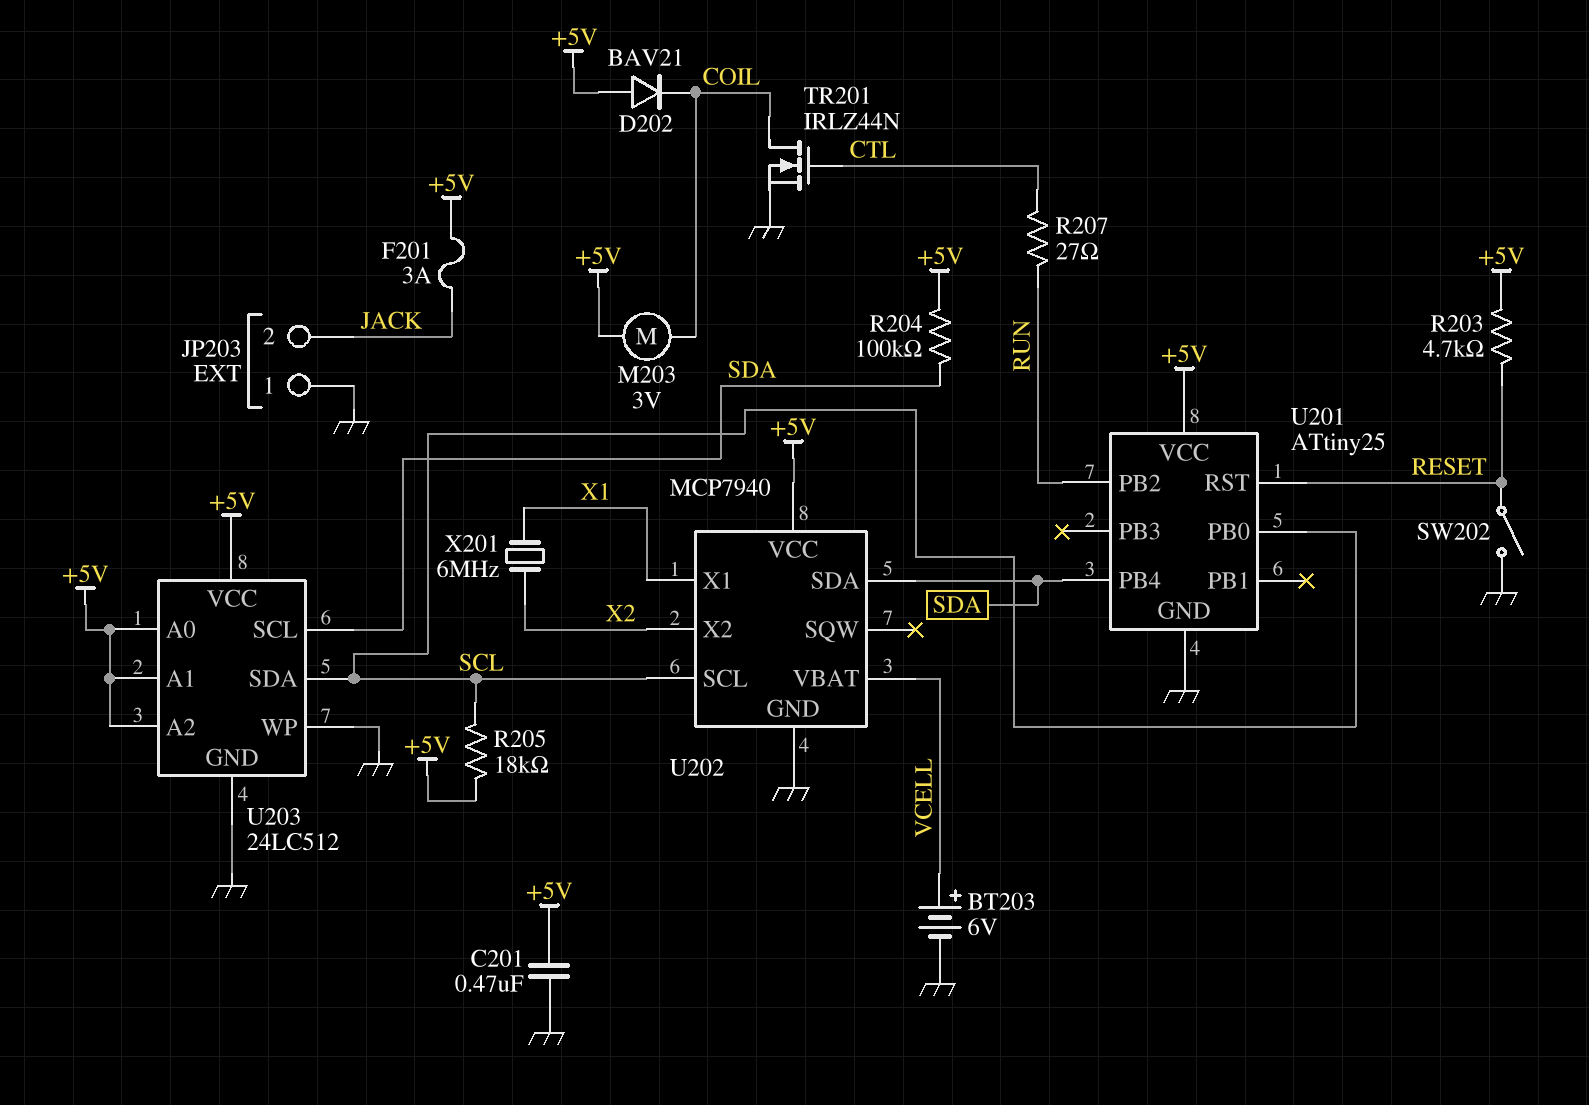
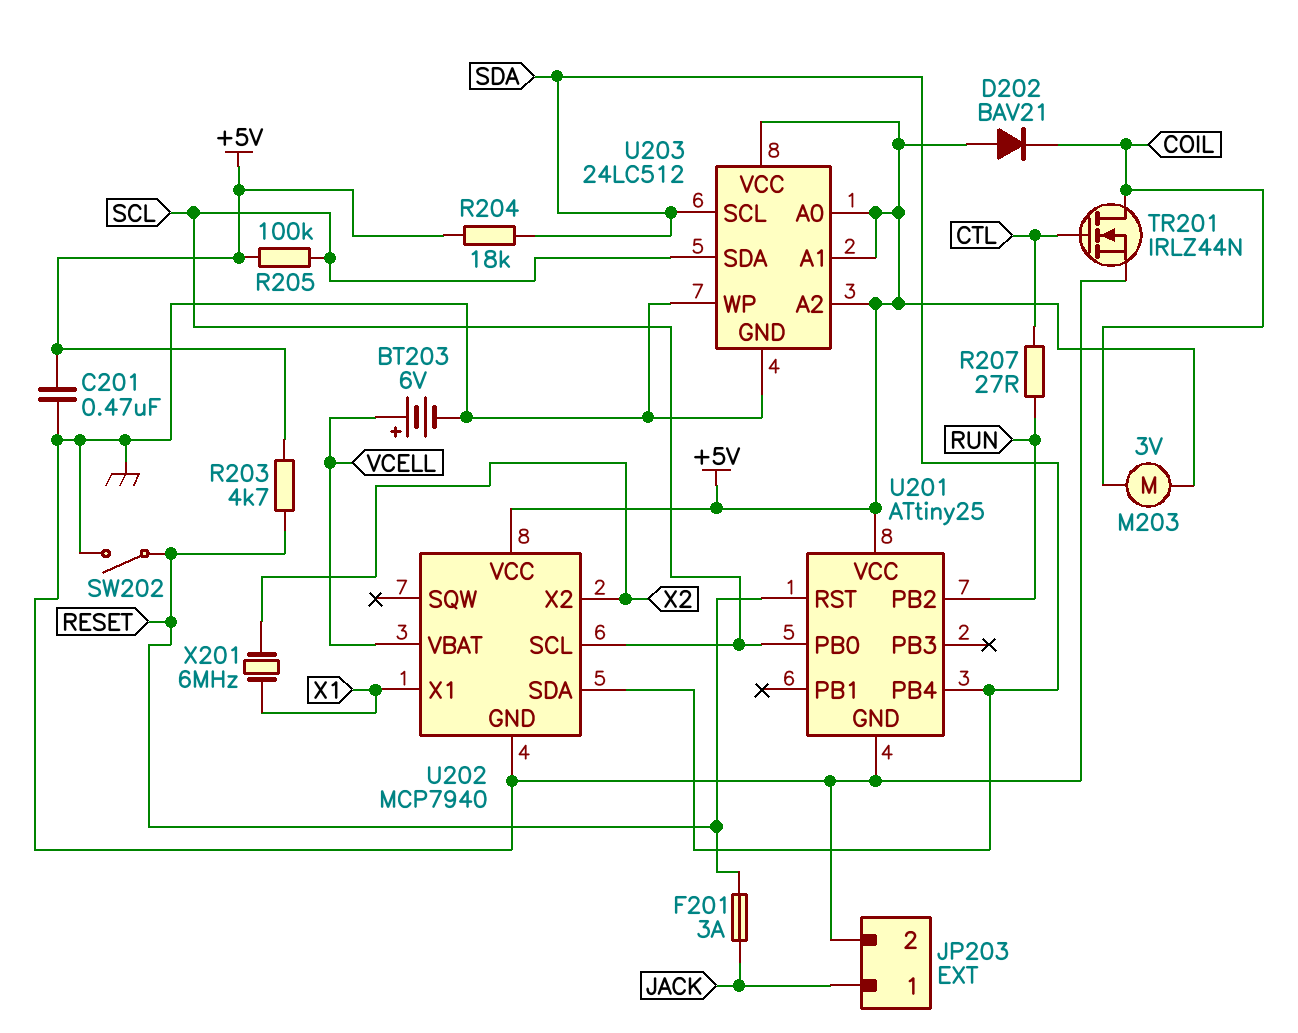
F201: 3A (+5V, JACK) -> 3A (JACK, RESET)
JP203 pin 1: GND -> JACK
JP203 pin 2: JACK -> GND
R204: 100k (+5V, SDA) -> 18k (+5V, SDA)
R205: 18k (+5V, SCL) -> 100k (+5V, SCL)

